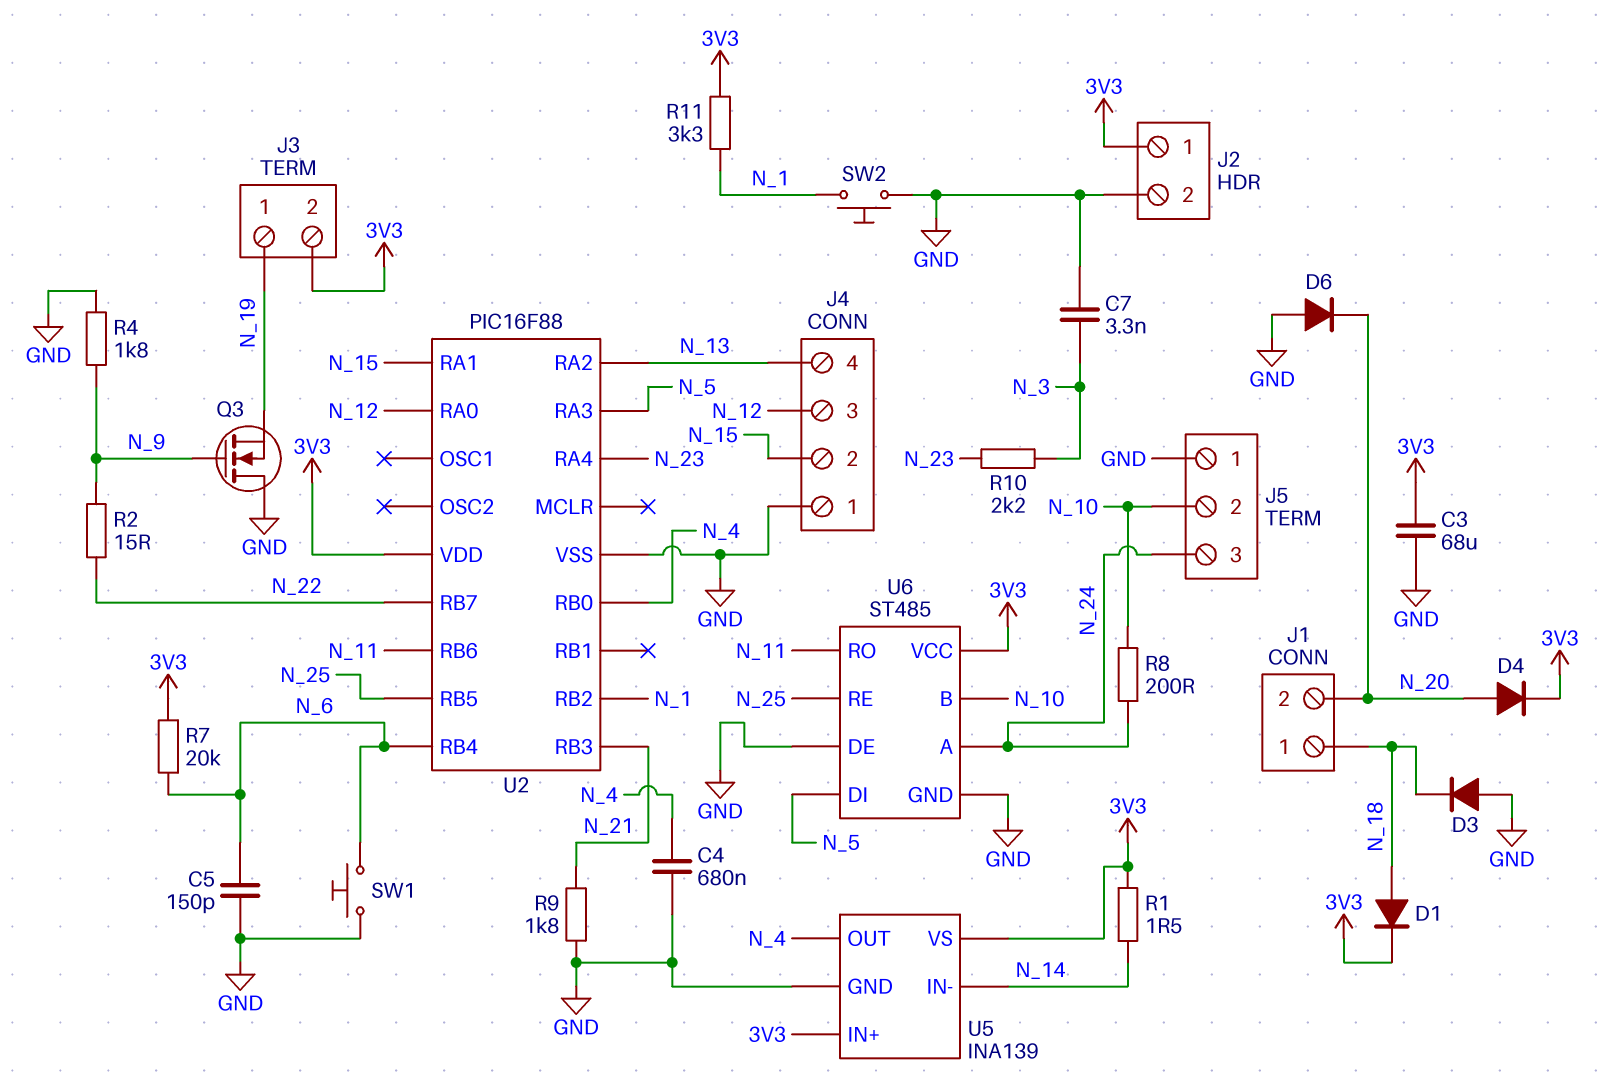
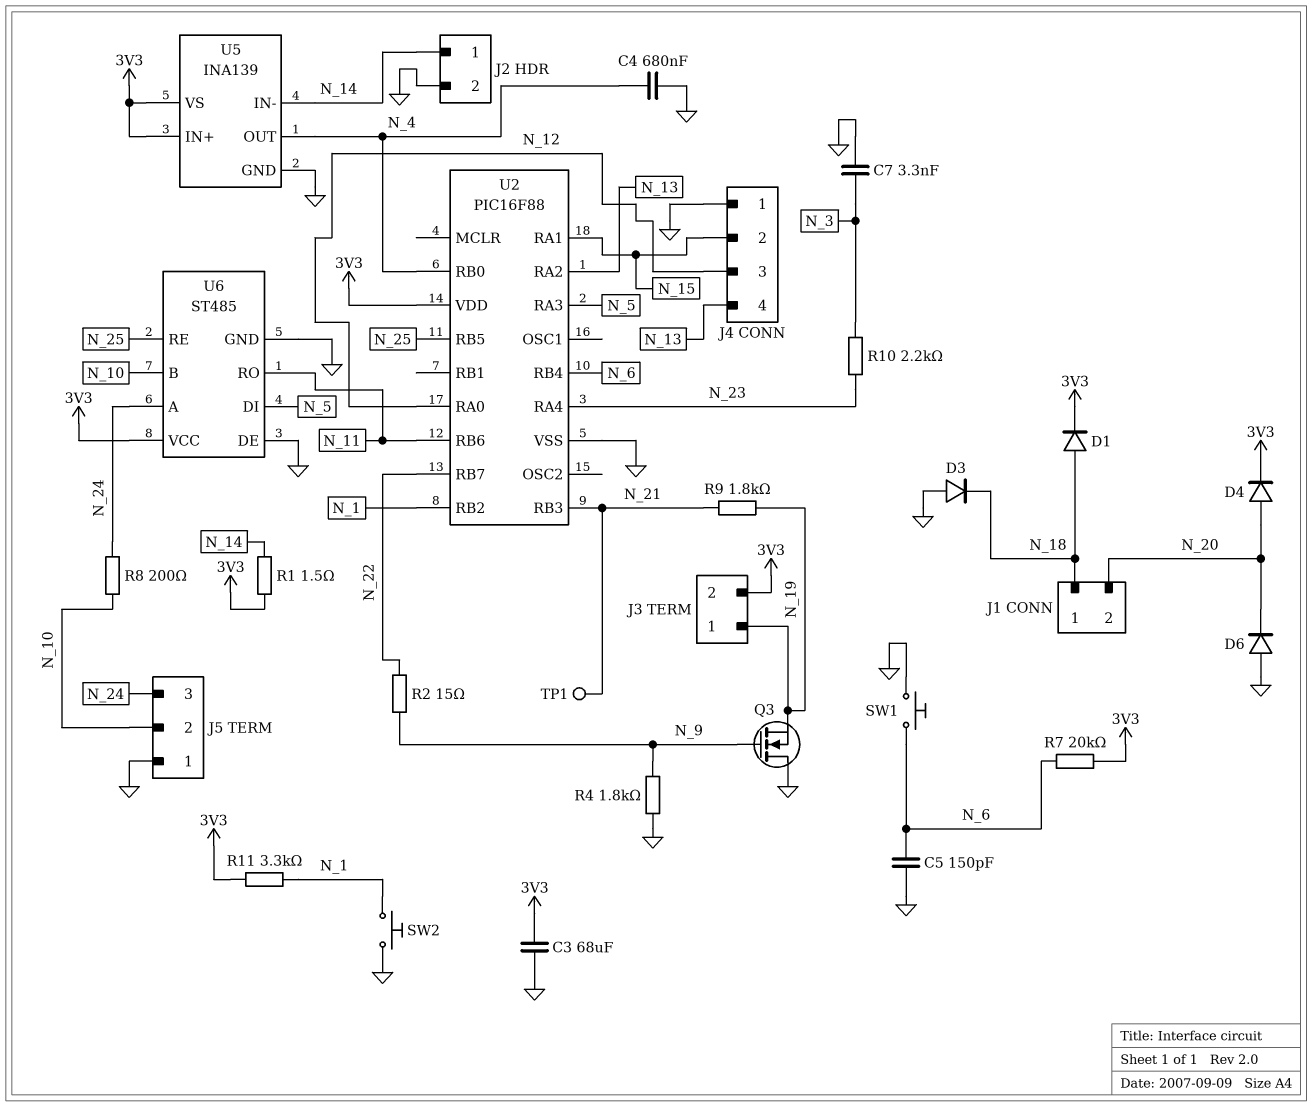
J2 pin 1: 3V3 -> N_14
R9: 1.8k (GND, N_21) -> 1.8k (N_19, N_21)
TP1: none -> test point (N_21)

